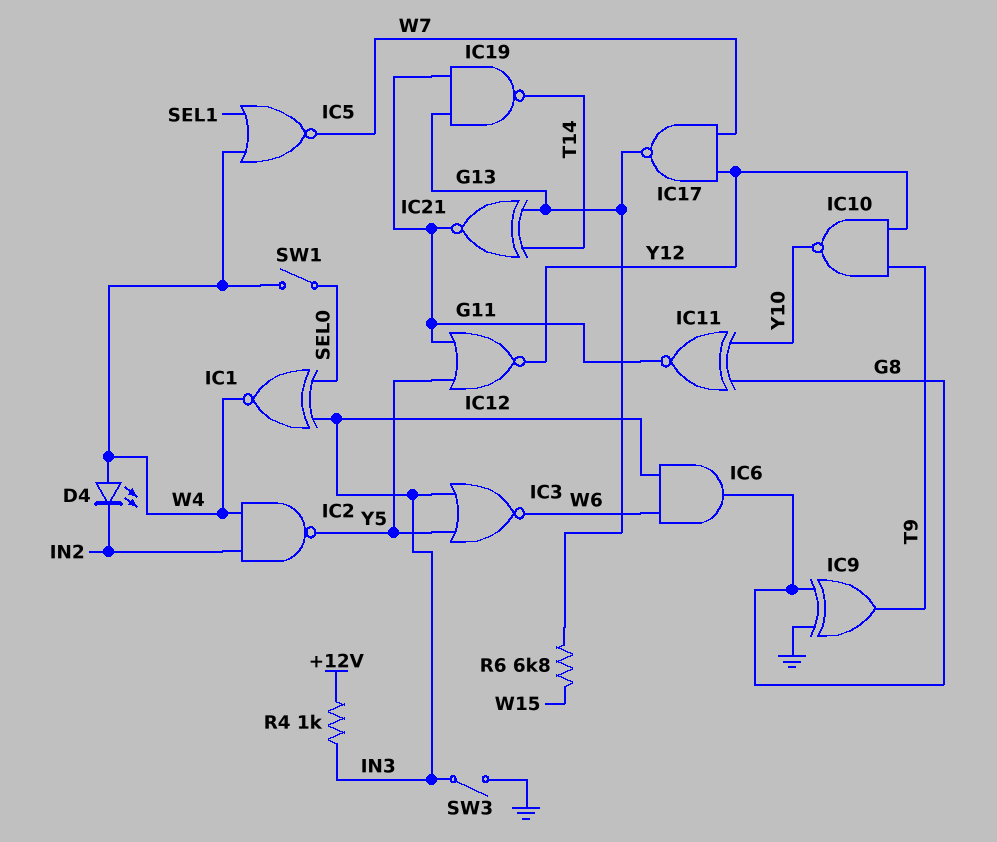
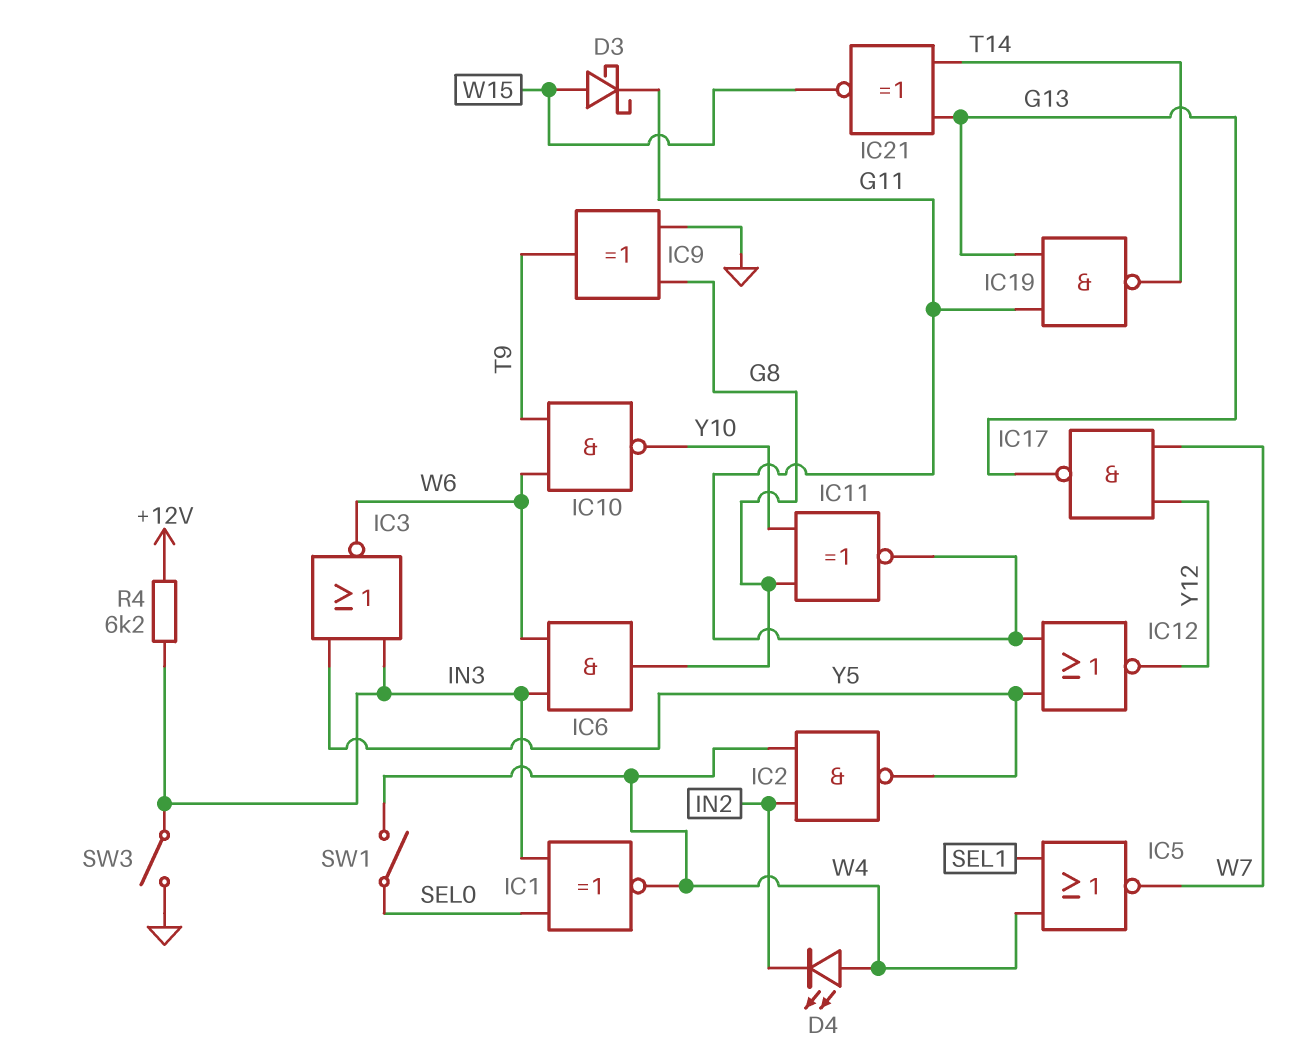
D3: none -> schottky (A W15, K G11)
IC10: NAND (in T9, in Y12, out Y10) -> NAND (in T9, in W6, out Y10)
IC21: XNOR (in G13, in T14, out G11) -> XNOR (in G13, in T14, out W15)
R4: 1k (+12V, IN3) -> 6.2k (+12V, IN3)
R6: 6.8k (G13, W15) -> none

